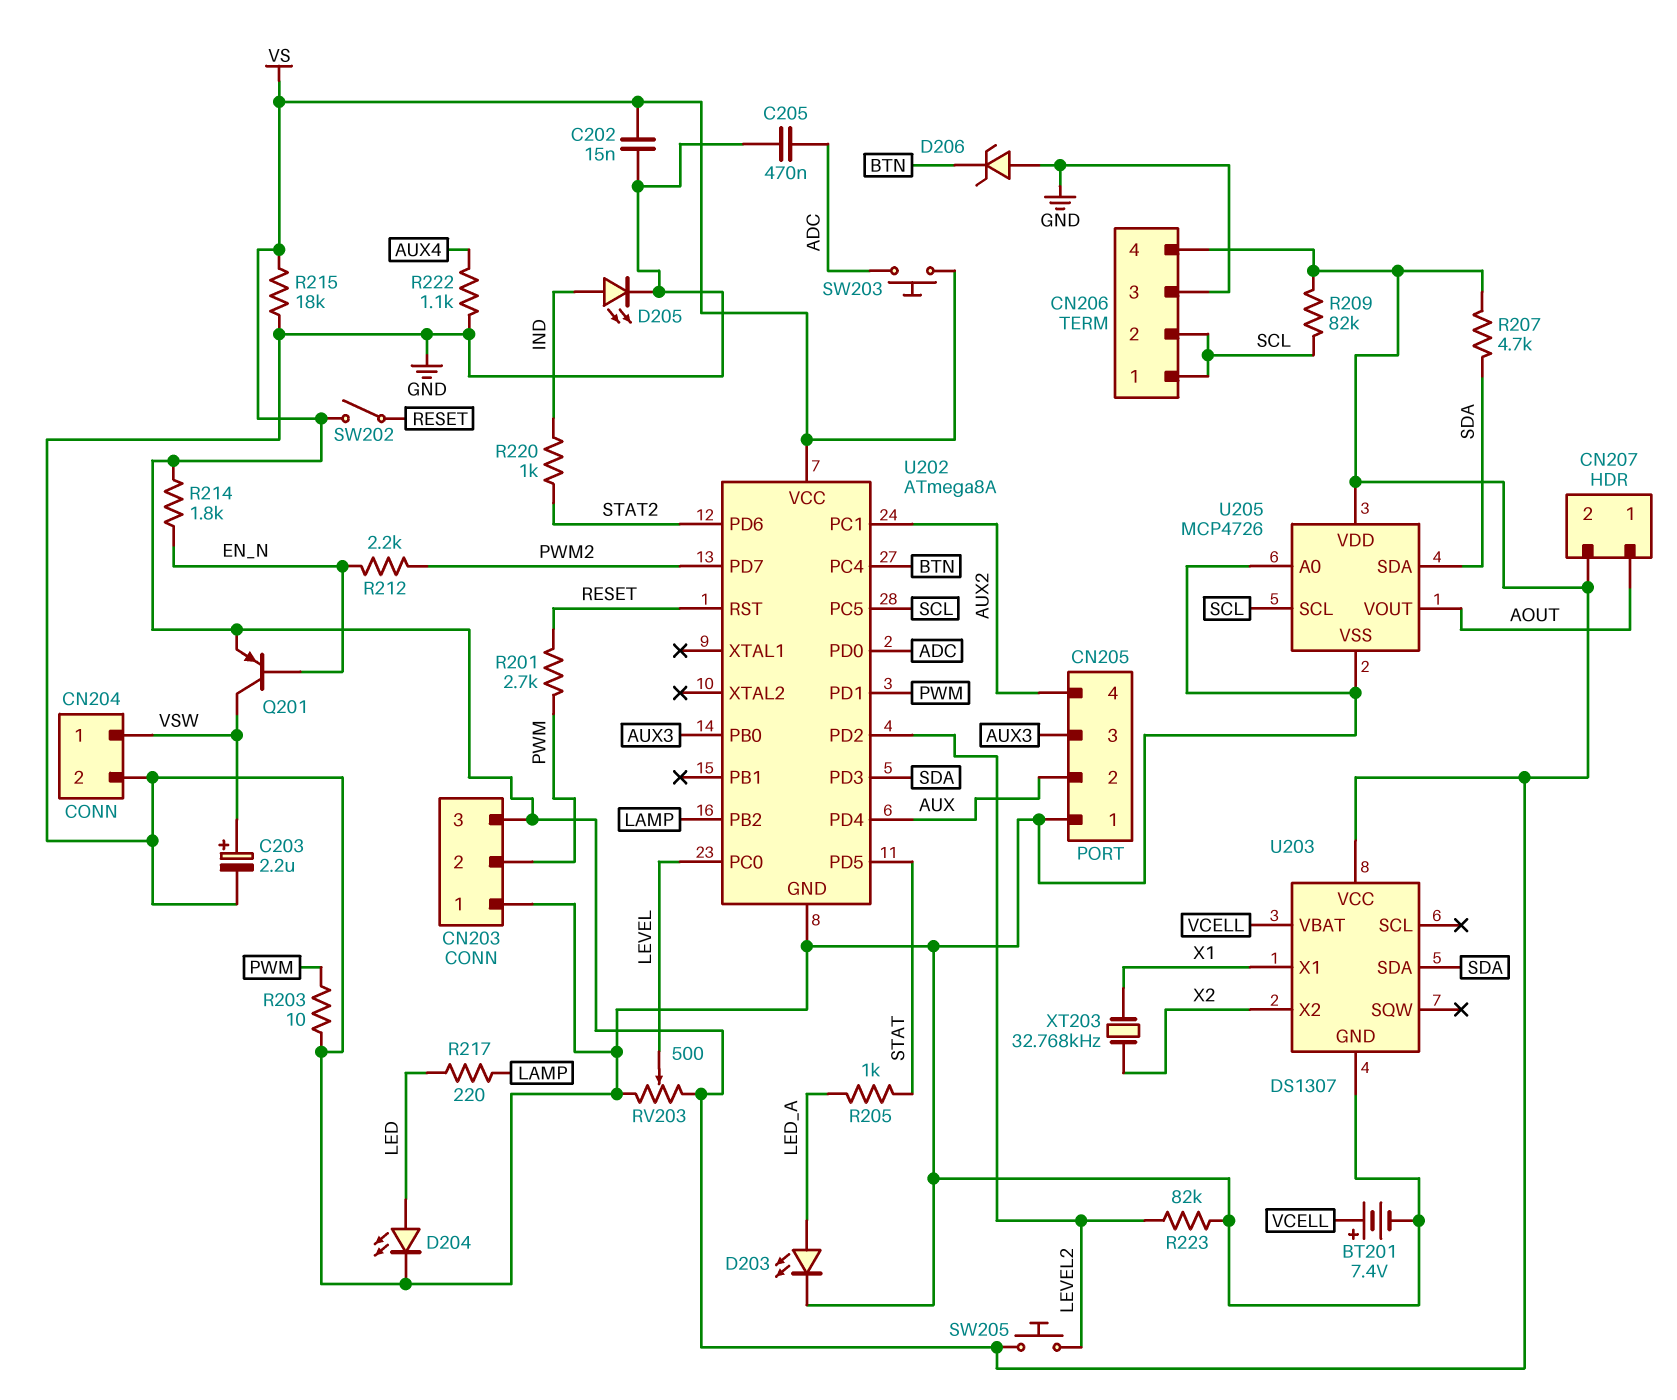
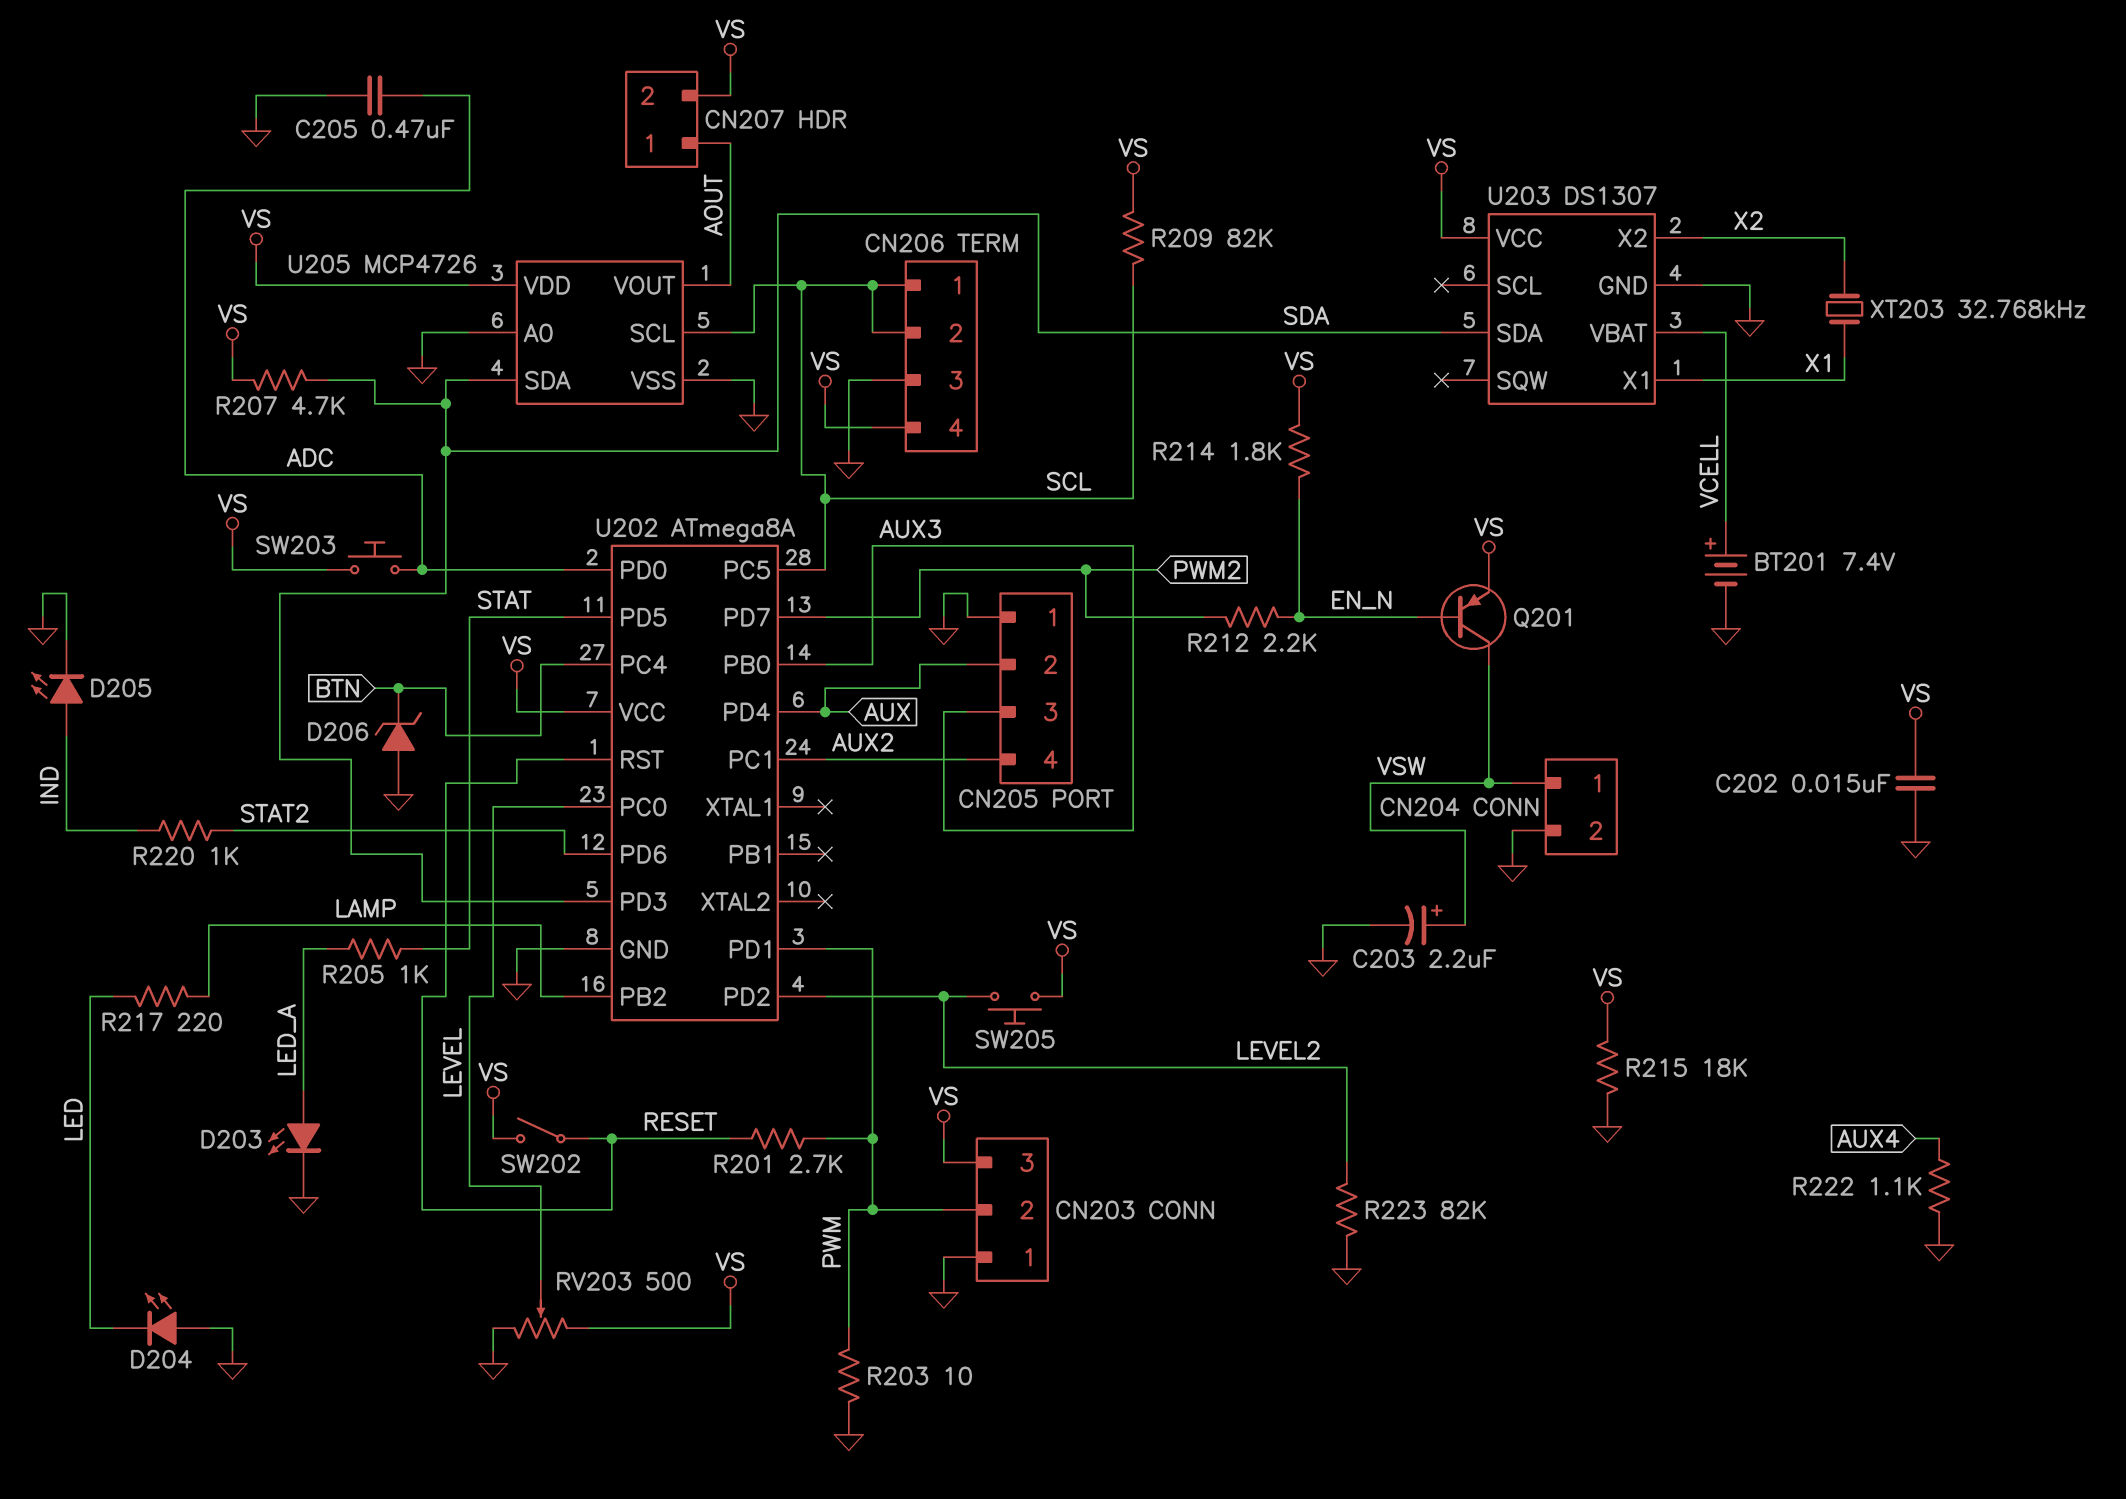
D204: LED (A LED, K GND) -> LED (A GND, K LED)

